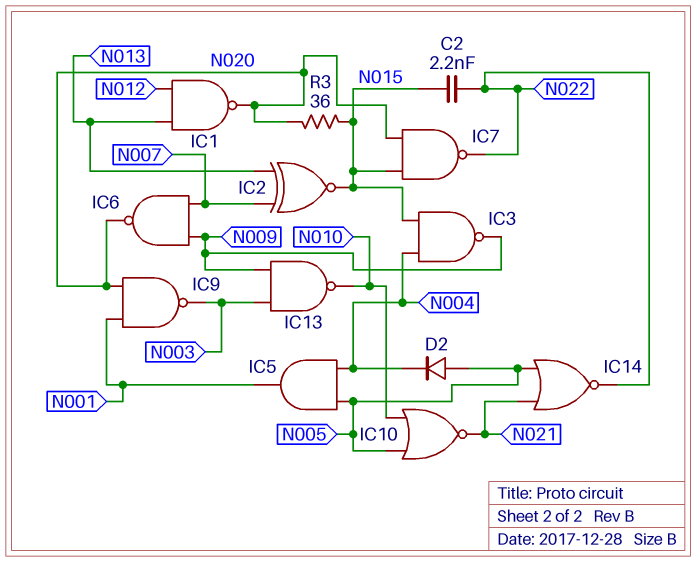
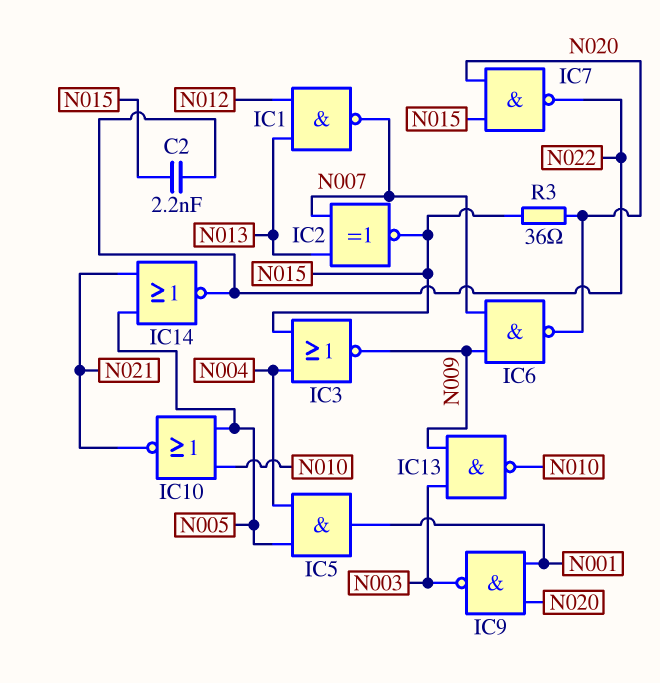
D2: diode (A N005, K N004) -> none
IC1: NAND (in N012, in N013, out N020) -> NAND (in N012, in N013, out N007)
IC3: NAND (in N004, in N015, out N009) -> NOR (in N004, in N015, out N009)

